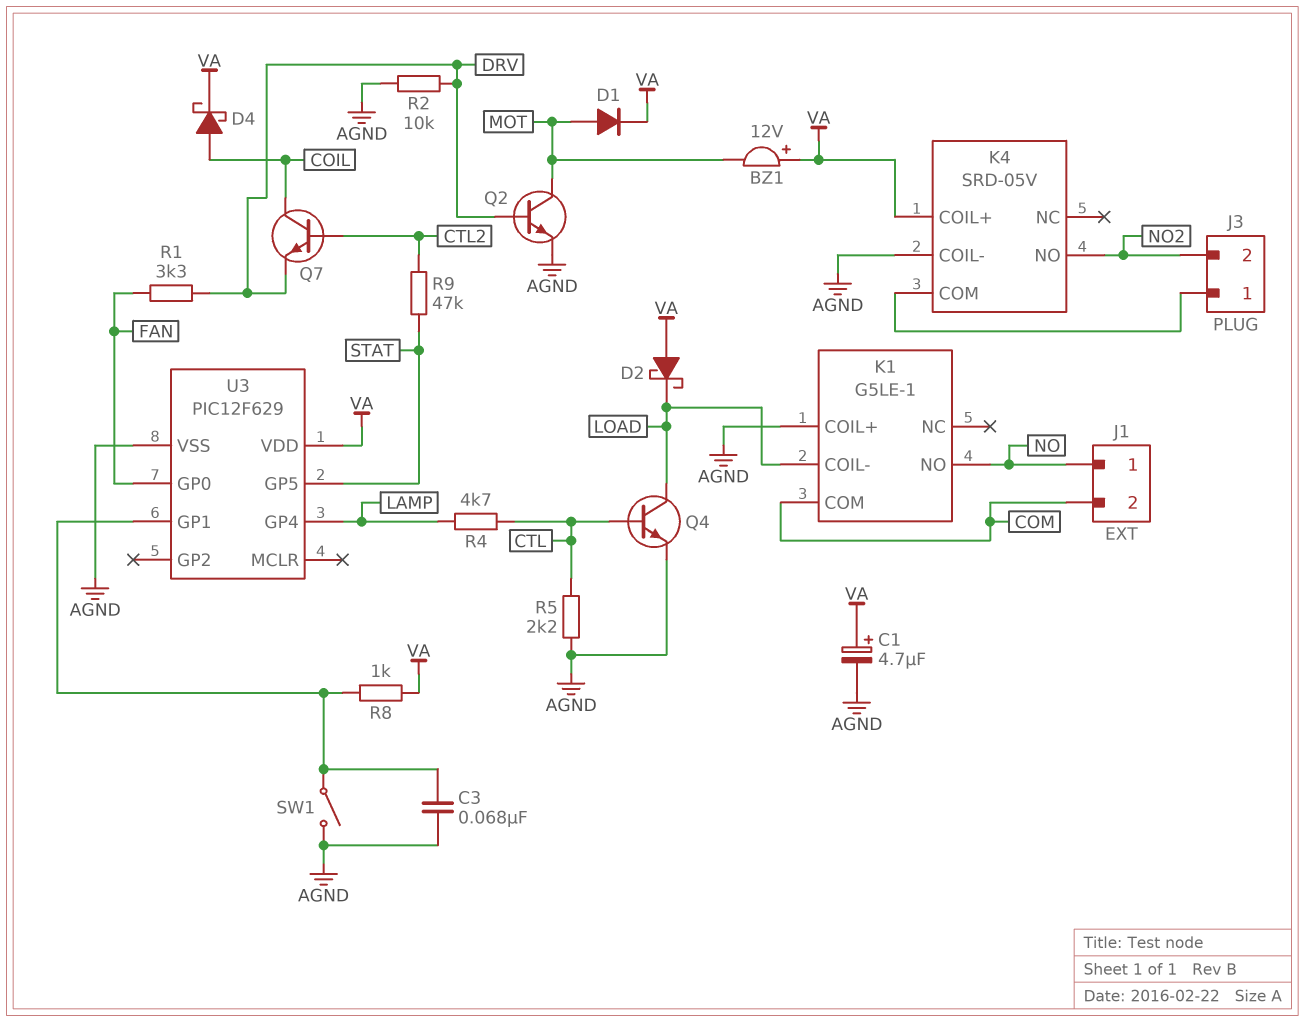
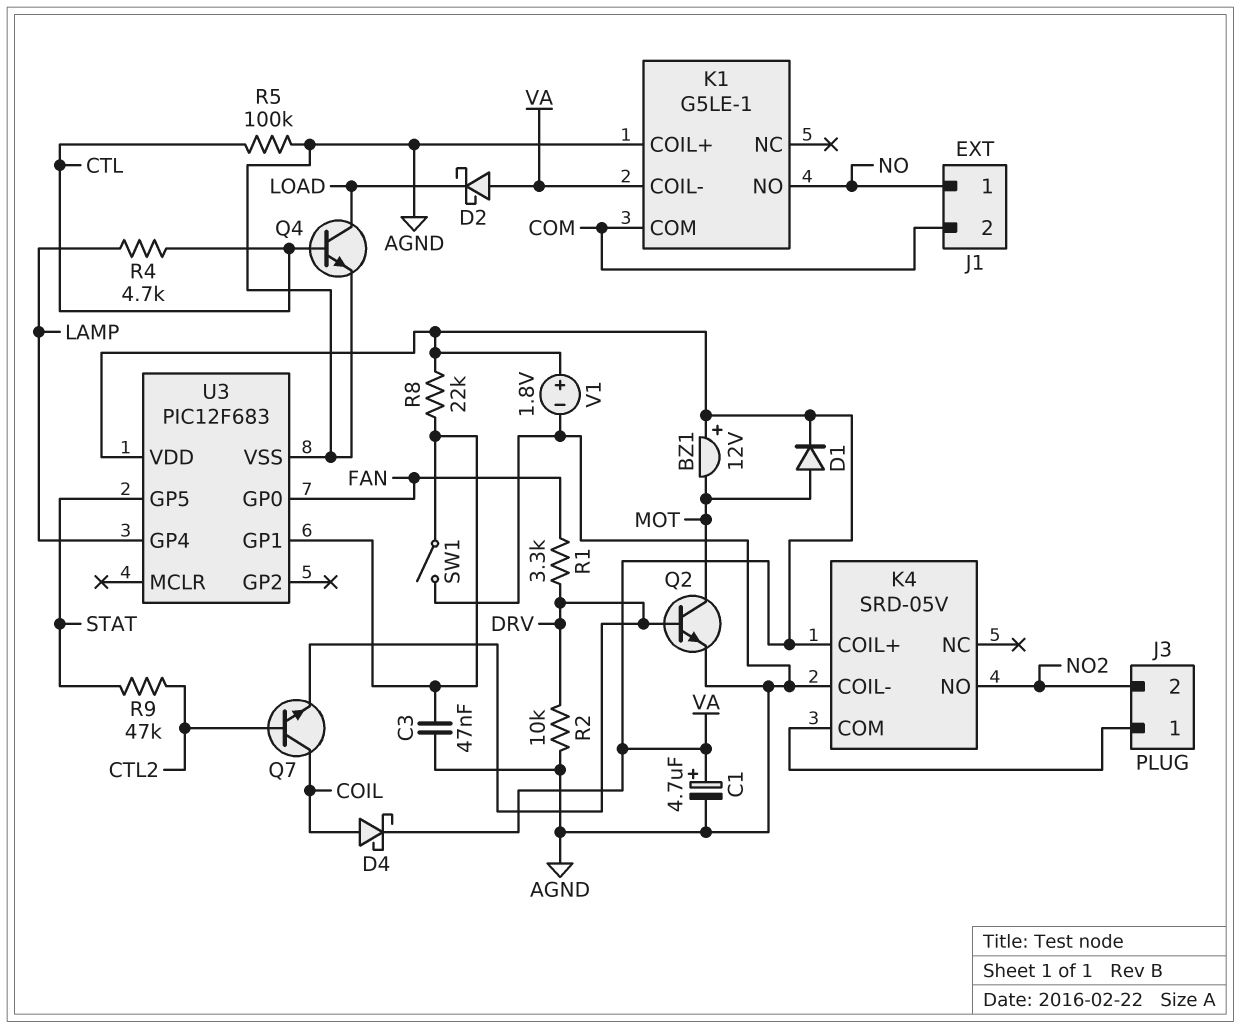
C3: 68nF (AGND, U3/GP1) -> 47nF (AGND, U3/GP1)
K1 pin COIL-: LOAD -> VA
R5: 2.2k (AGND, CTL) -> 100k (AGND, CTL)
R8: 1k (U3/GP1, VA) -> 22k (U3/GP1, VA)
U3: PIC12F629 -> PIC12F683
V1: none -> 1.8V (plus VA, minus AGND)

